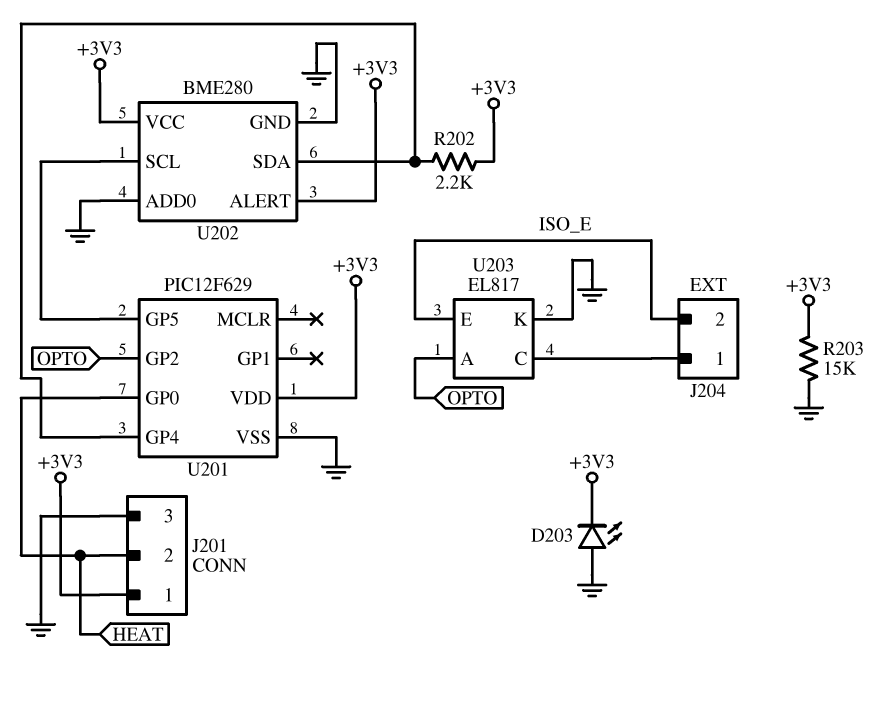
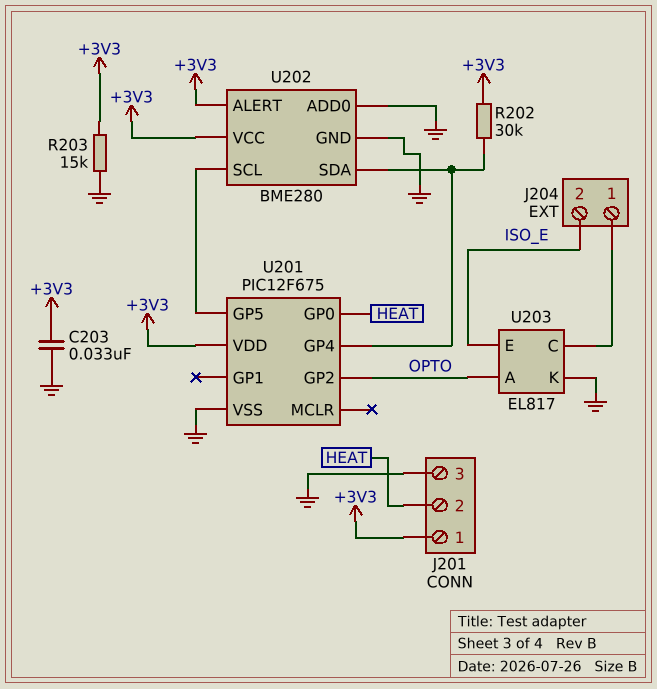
C203: none -> 33nF (+3V3, GND)
D203: LED (A GND, K +3V3) -> none
R202: 2.2k (+3V3, U201/GP4) -> 30k (+3V3, U201/GP4)
U201: PIC12F629 -> PIC12F675

